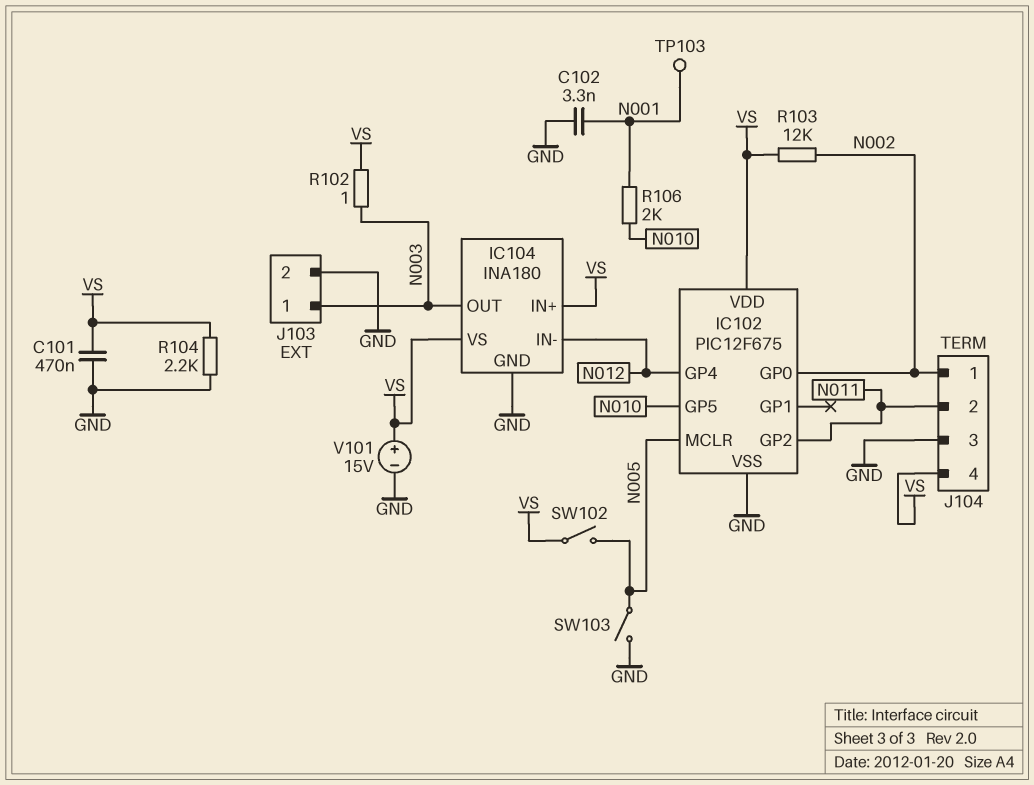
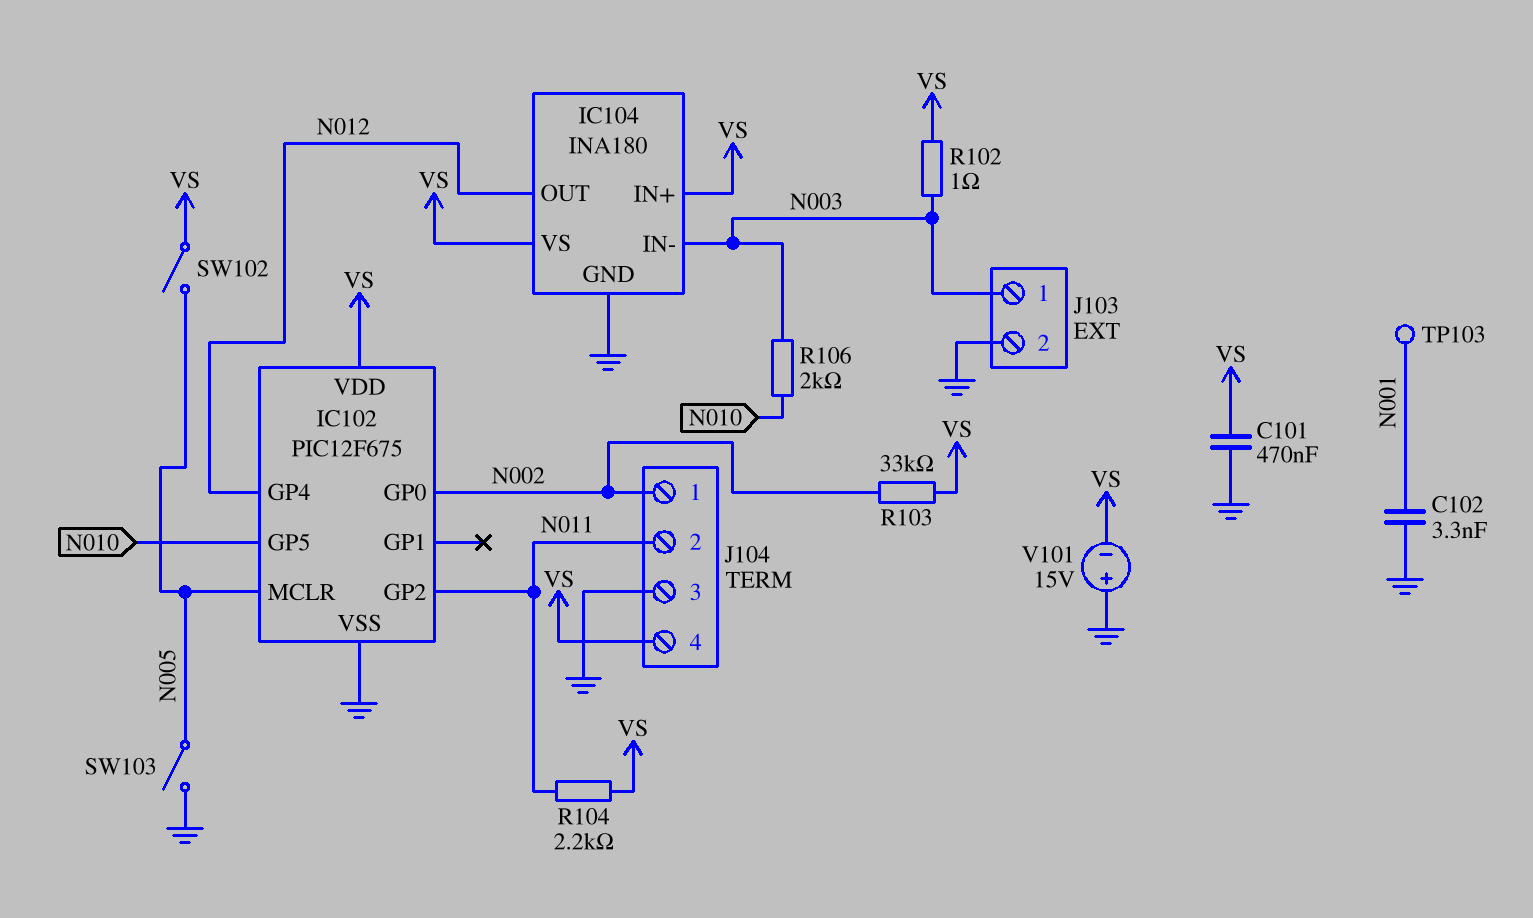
IC104 pin IN-: N012 -> N003
IC104 pin OUT: N003 -> N012
R103: 12k (N002, VS) -> 33k (N002, VS)
R104: 2.2k (GND, VS) -> 2.2k (N011, VS)
R106: 2k (N001, N010) -> 2k (N003, N010)
V101: 15V (plus VS, minus GND) -> 15V (plus GND, minus VS)

